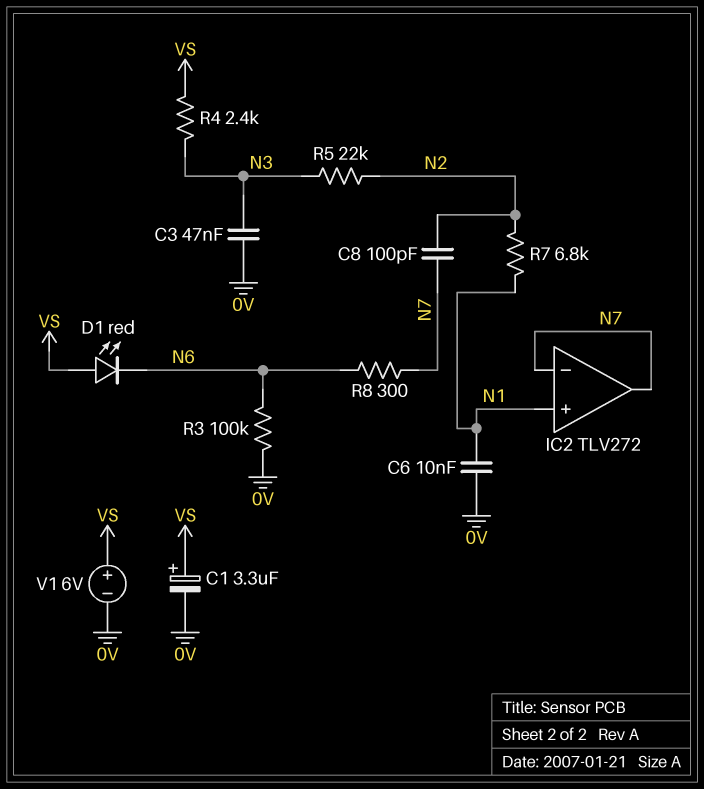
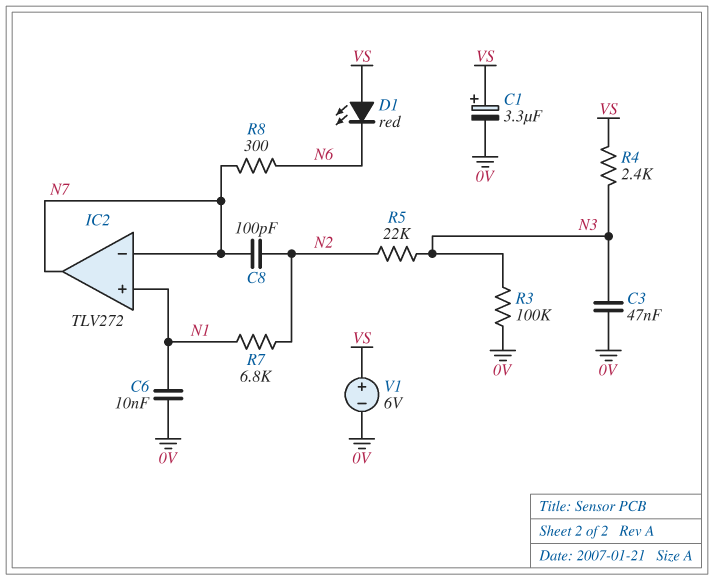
R3: 100k (0V, N6) -> 100k (0V, N3)

